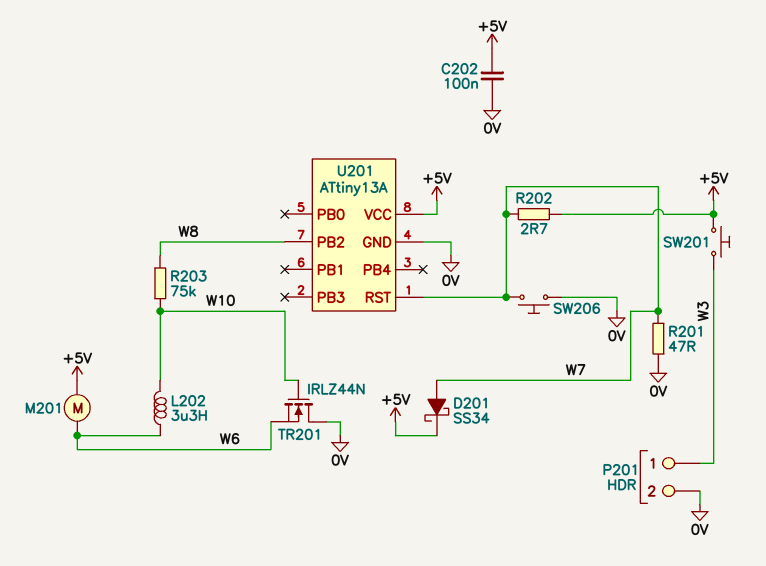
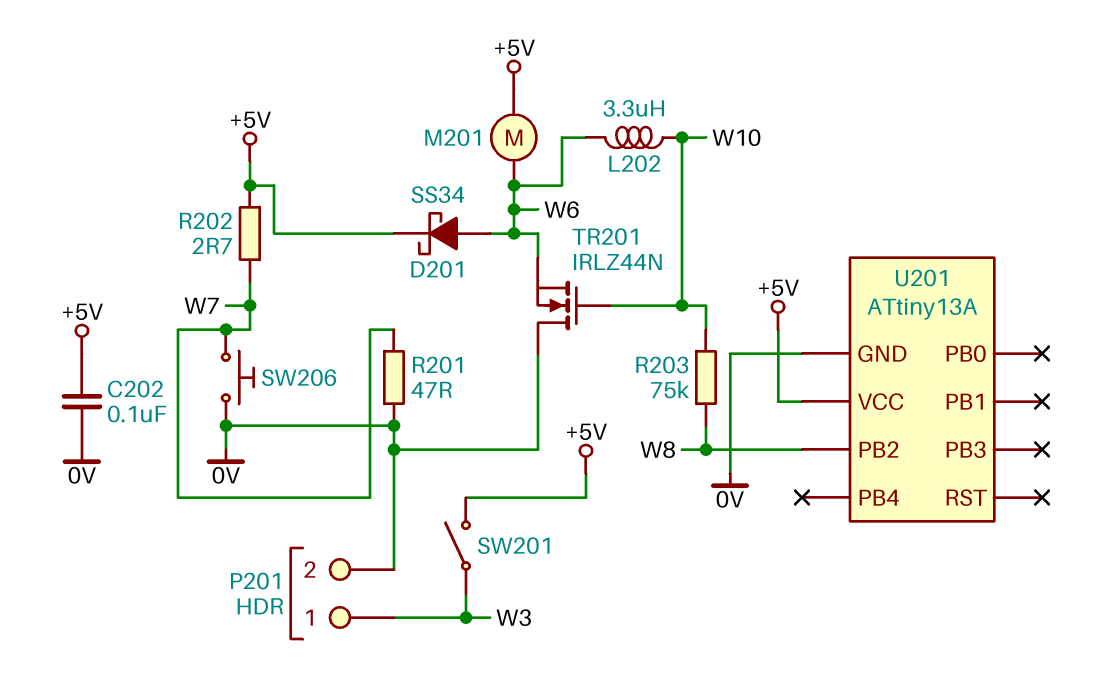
D201: schottky SS34 (A W7, K +5V) -> schottky SS34 (A W6, K +5V)
SW201: button (+5V, W3) -> switch (+5V, W3)
U201 pin RST: W7 -> none

